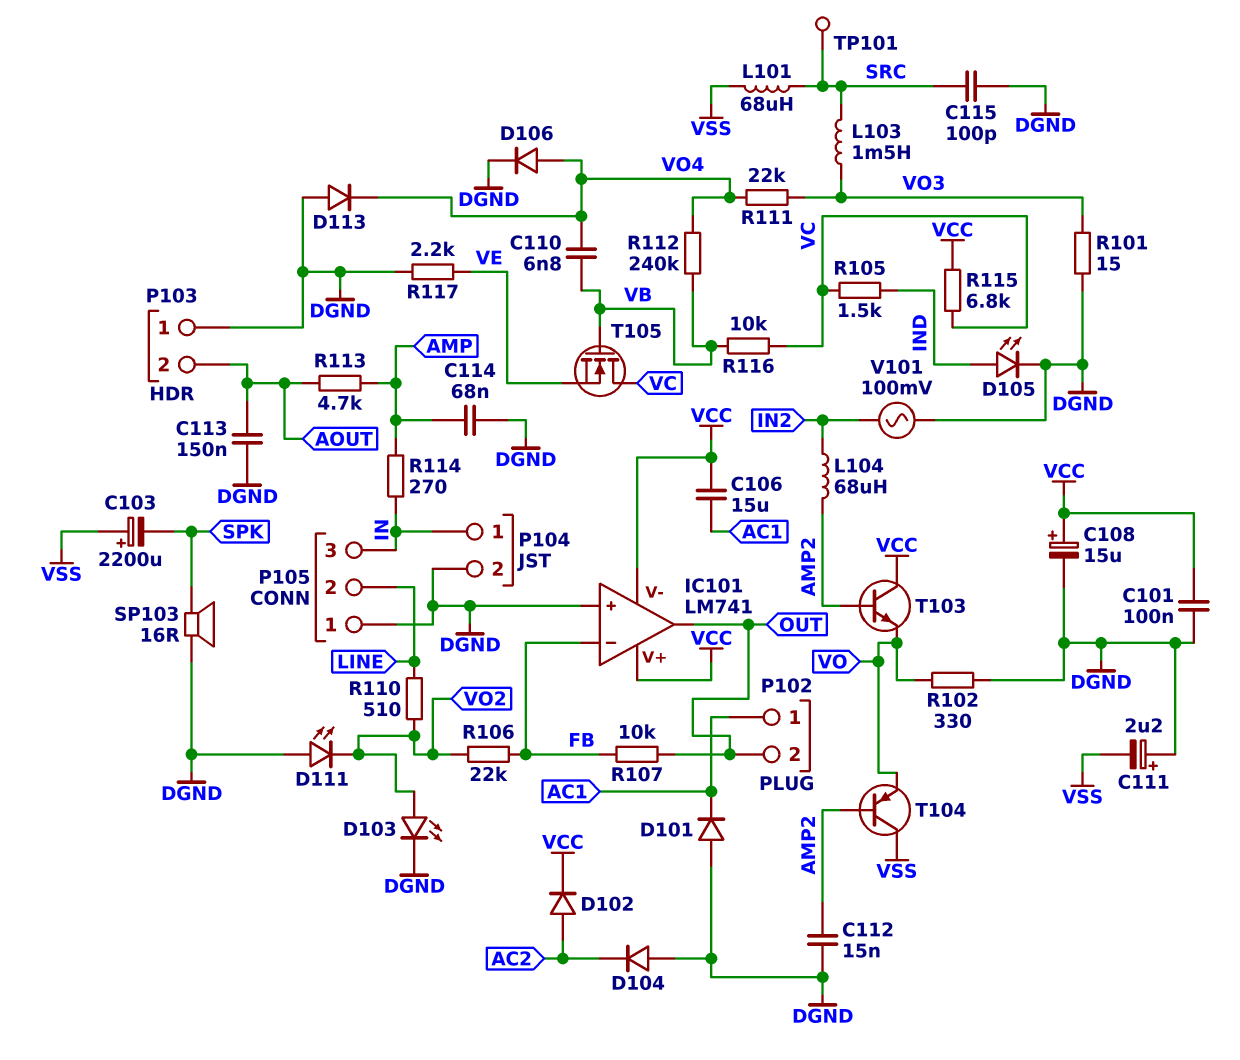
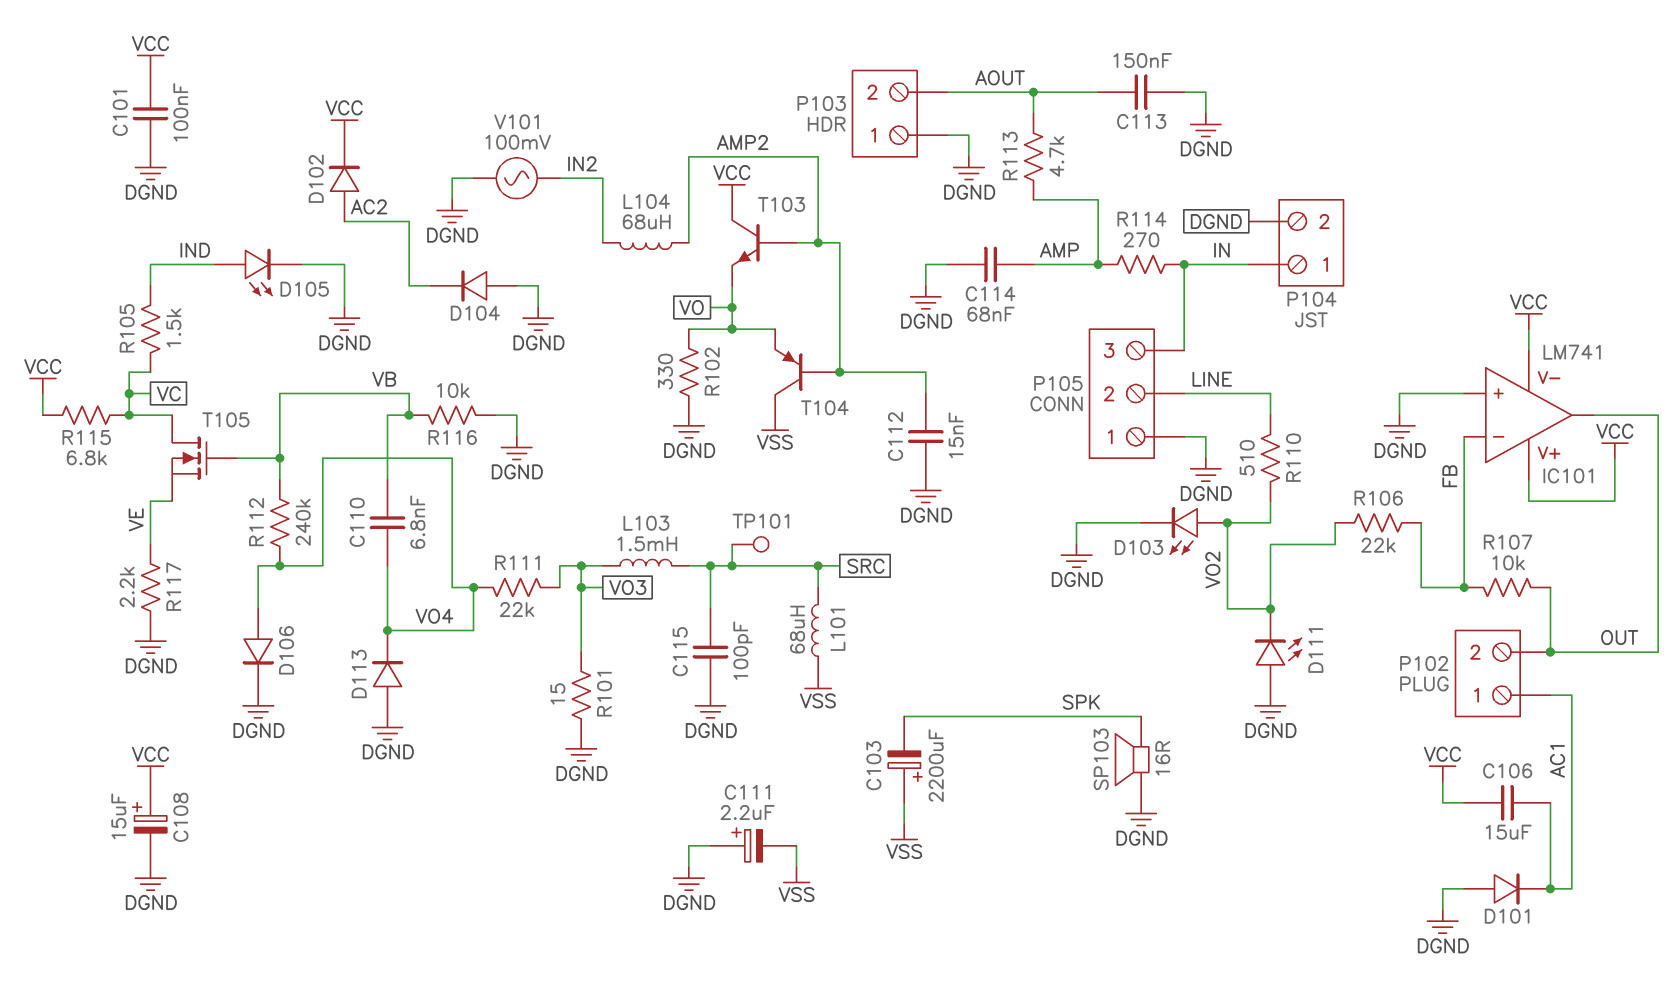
R116: 10k (VB, VC) -> 10k (DGND, VB)

